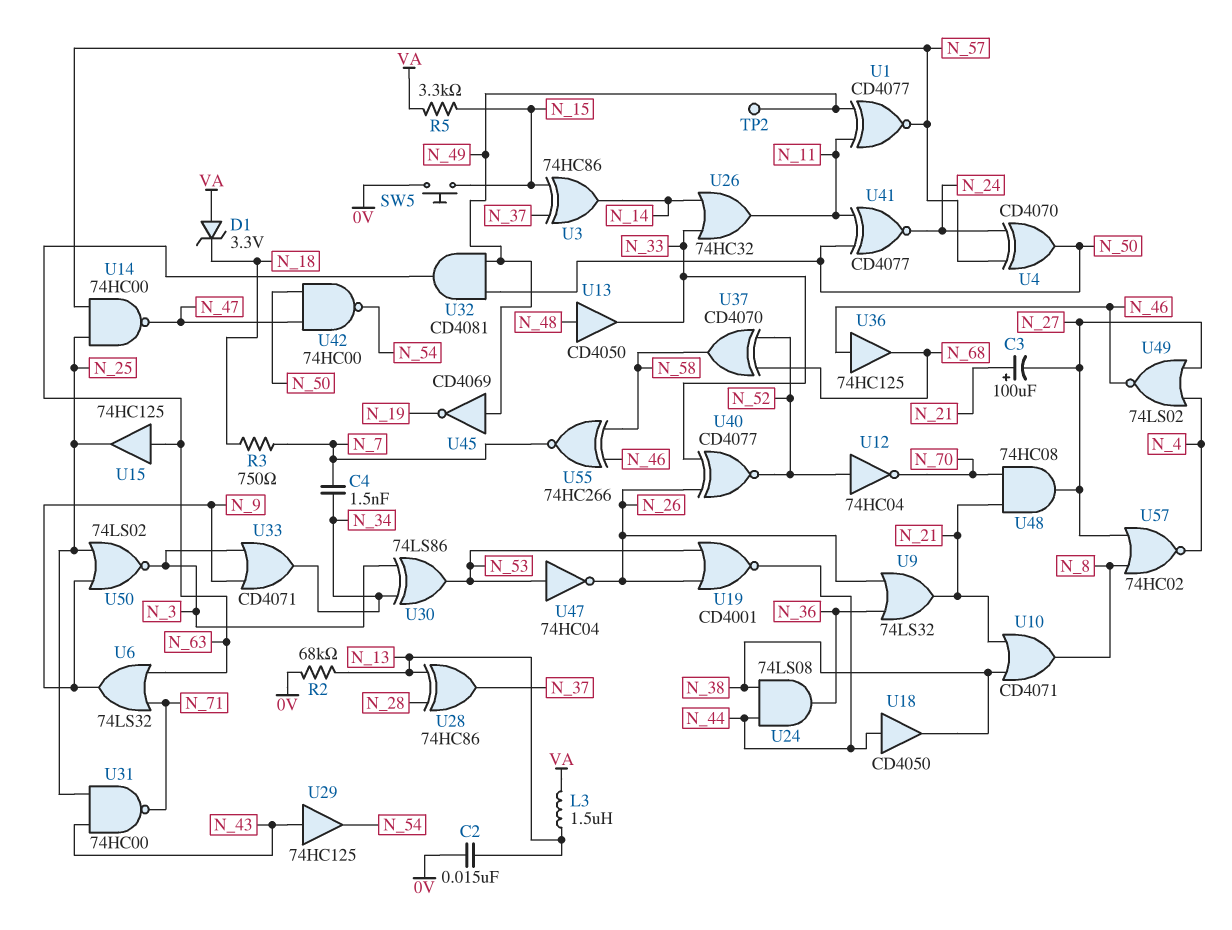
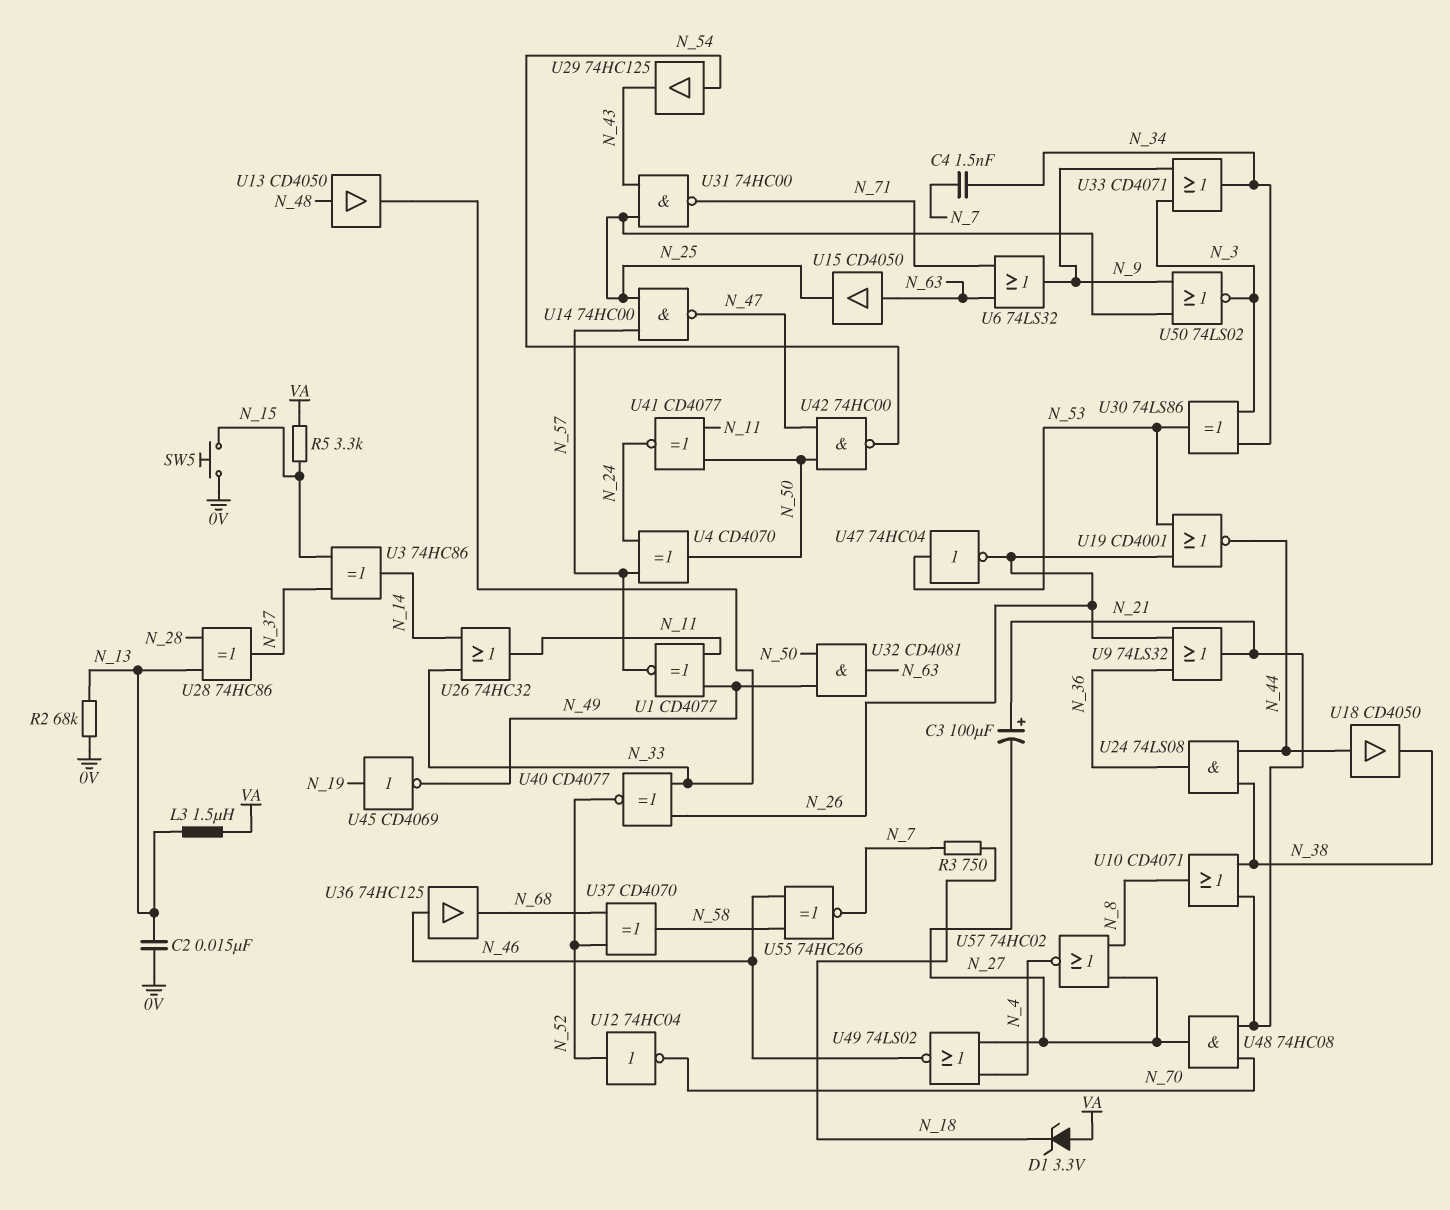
TP2: test point (N_49) -> none
U15: buffer 74HC125 (in N_63, out N_25) -> buffer CD4050 (in N_63, out N_25)
U29: buffer 74HC125 (in N_43, out N_54) -> buffer 74HC125 (in N_54, out N_43)
U45: NOT CD4069 (in N_49, out N_19) -> NOT CD4069 (in N_19, out N_49)

